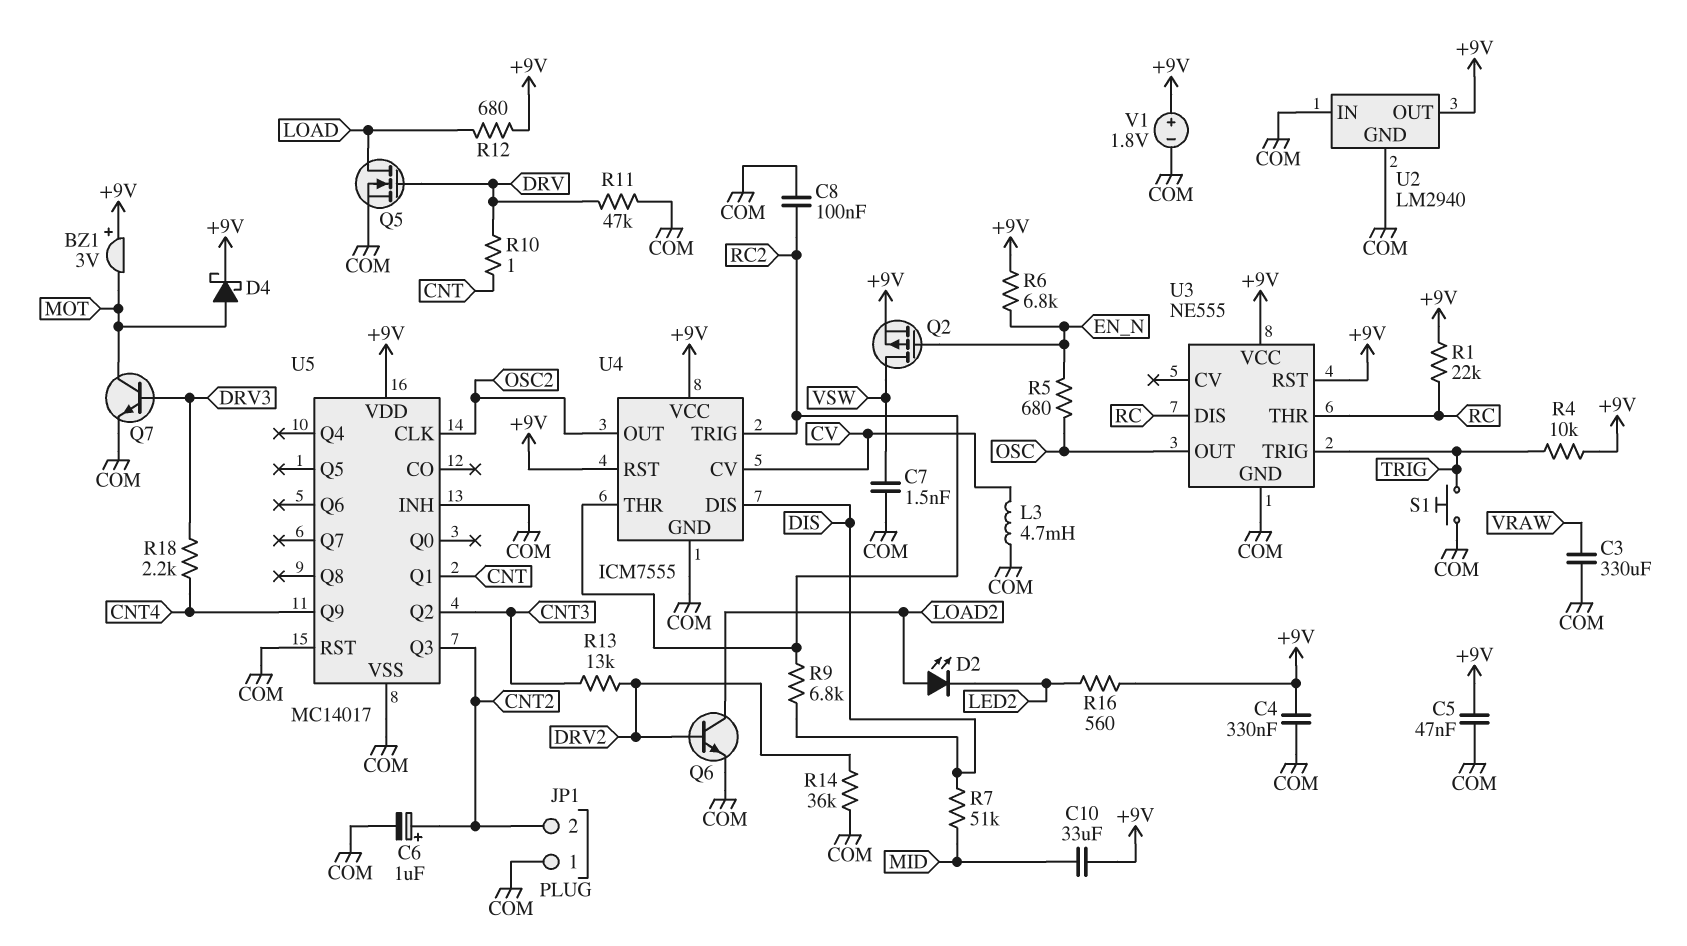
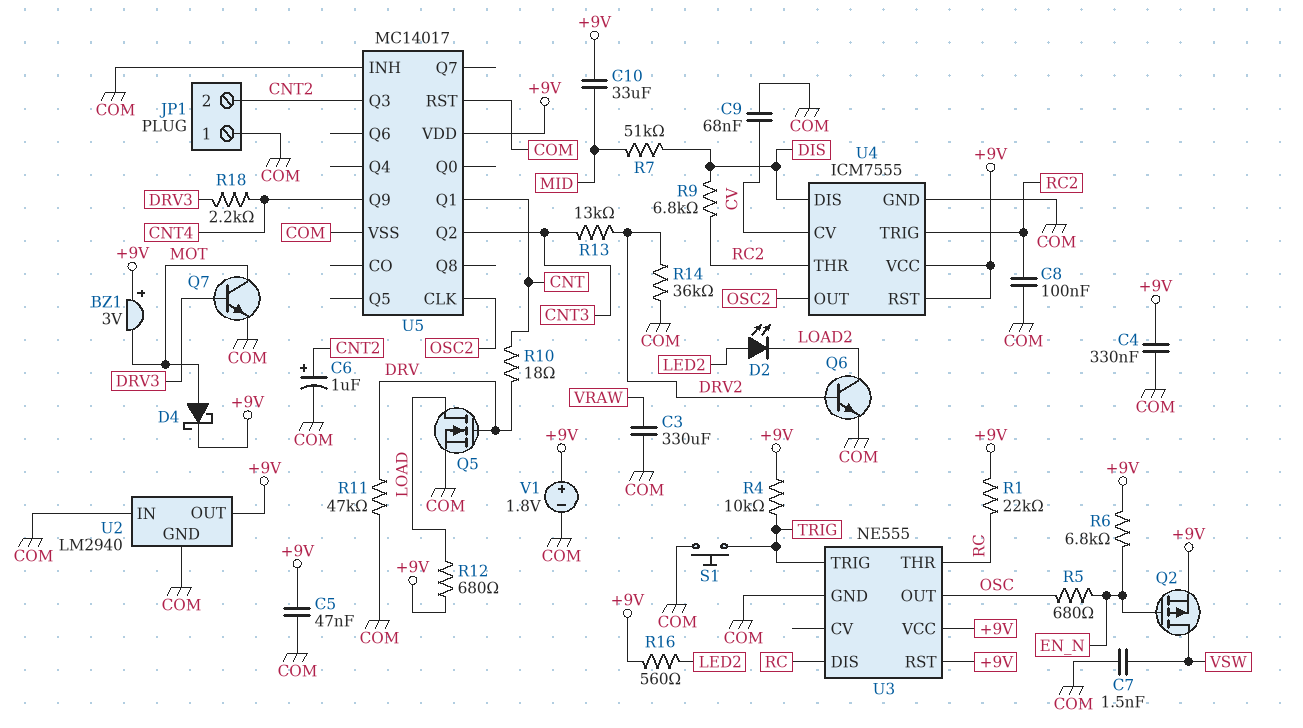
C9: none -> 68nF (COM, CV)
D2: LED (A LOAD2, K LED2) -> LED (A LED2, K LOAD2)
L3: 4.7mH (COM, CV) -> none
R10: 1 (CNT, DRV) -> 18 (CNT, DRV)

